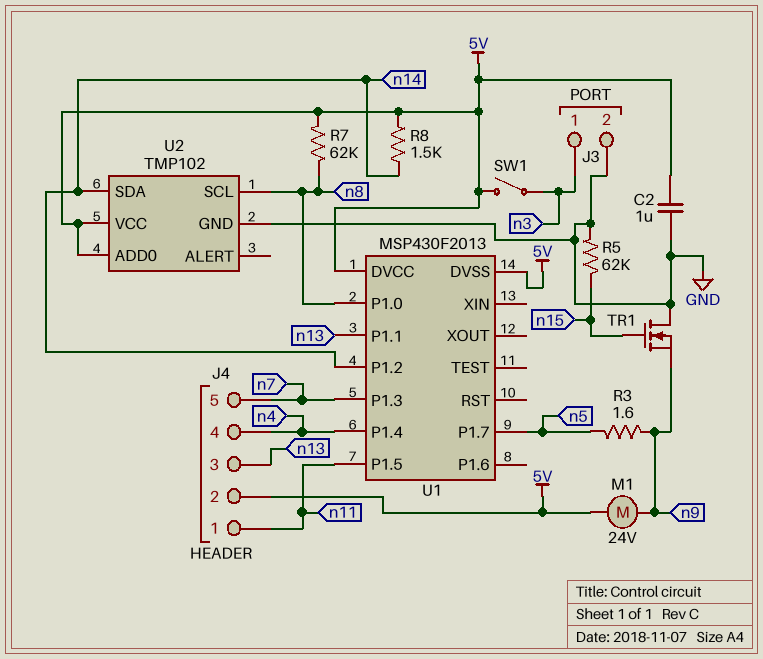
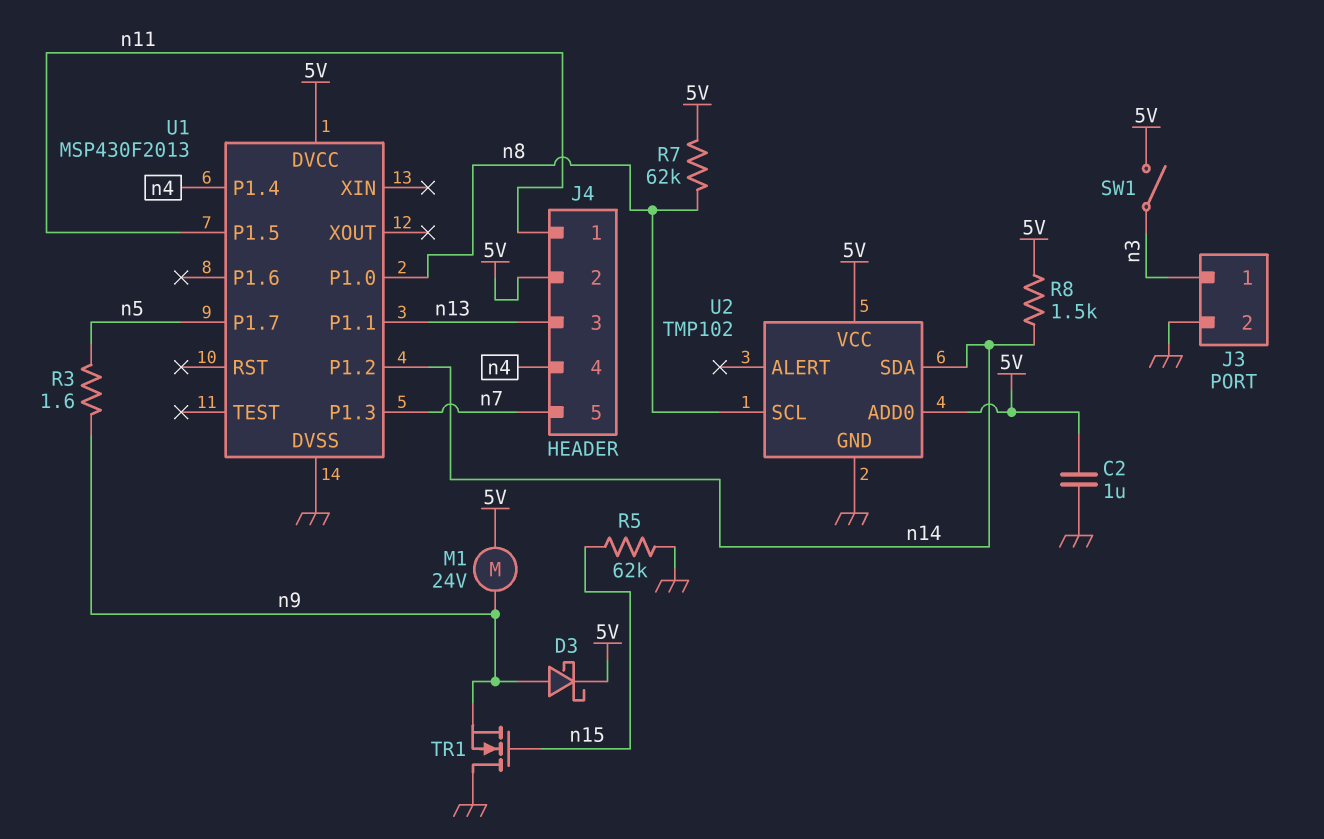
D3: none -> schottky (A n9, K 5V)
U1 pin DVSS: 5V -> GND

